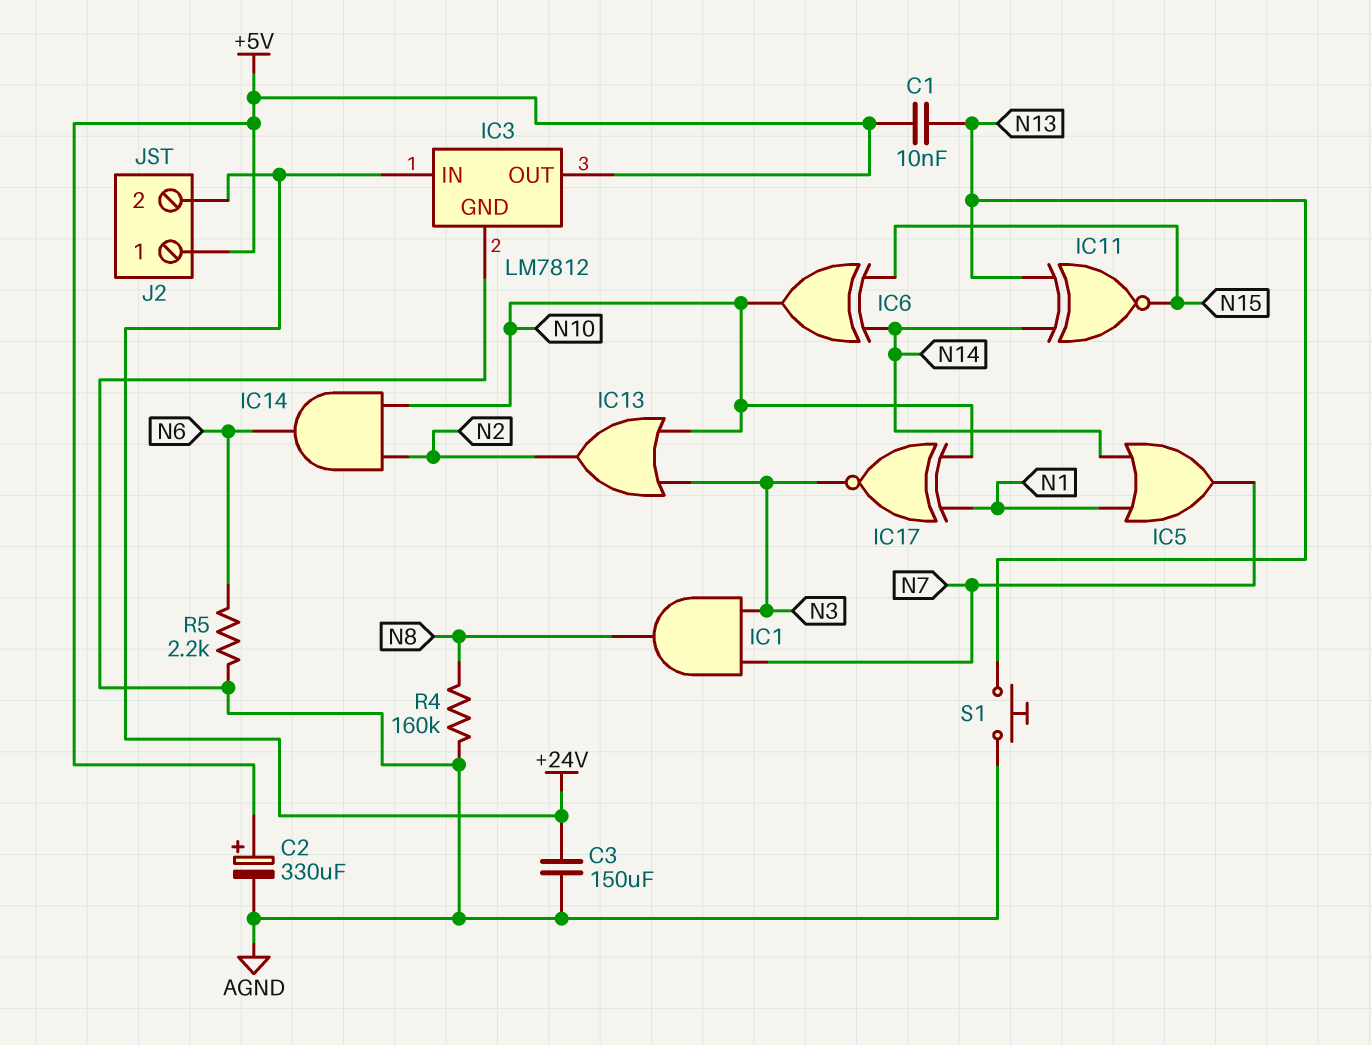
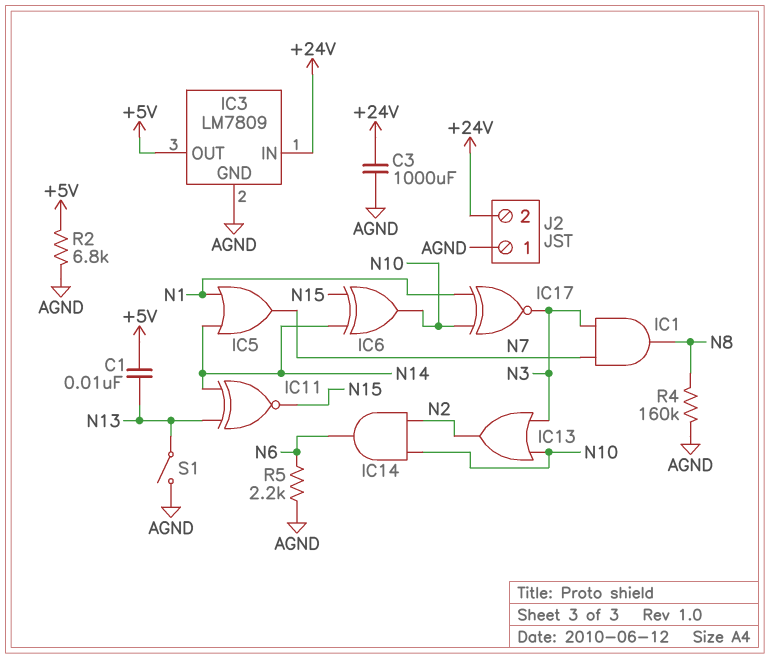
C2: 330uF (plus +5V, minus AGND) -> none
C3: 150uF (+24V, AGND) -> 1000uF (+24V, AGND)
IC3: LM7812 -> LM7809
J2 pin 1: +5V -> AGND
R2: none -> 6.8k (+5V, AGND)
S1: button (AGND, N13) -> switch (AGND, N13)

